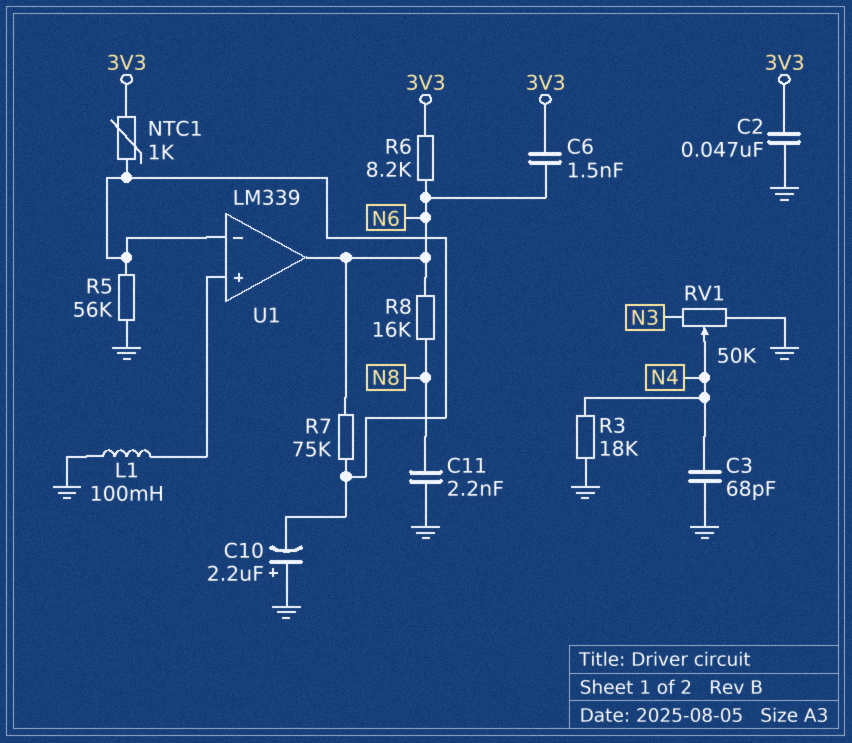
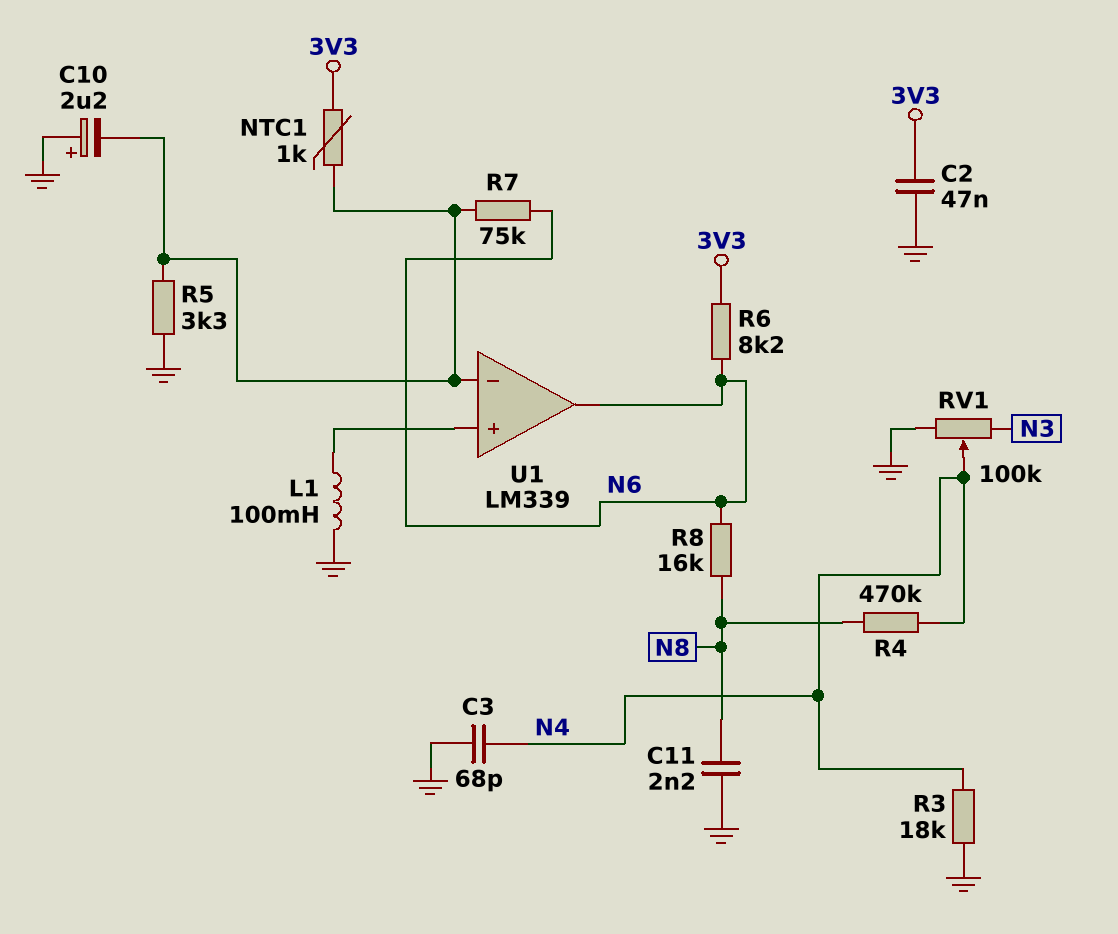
C6: 1.5nF (3V3, N6) -> none
R4: none -> 470k (N4, N8)
R5: 56k (GND, U1/in-) -> 3.3k (GND, U1/in-)
RV1: 50k (GND, N3, wiper N4) -> 100k (GND, N3, wiper N4)

